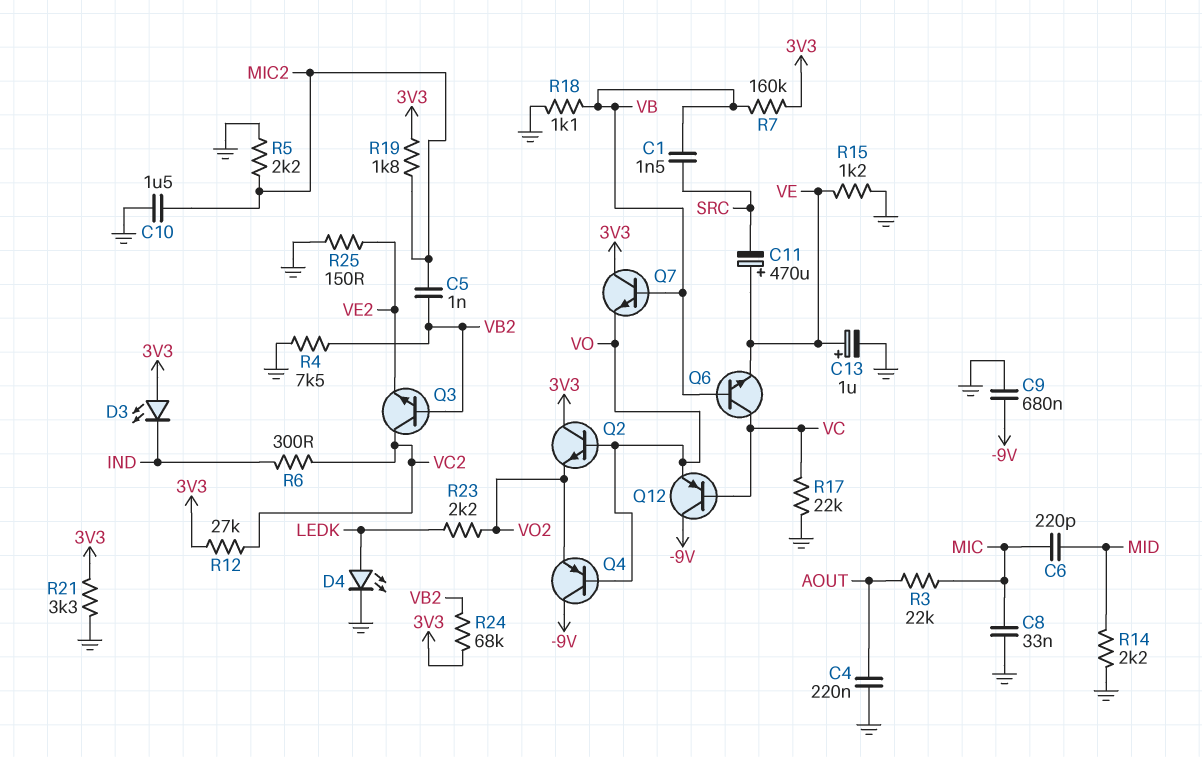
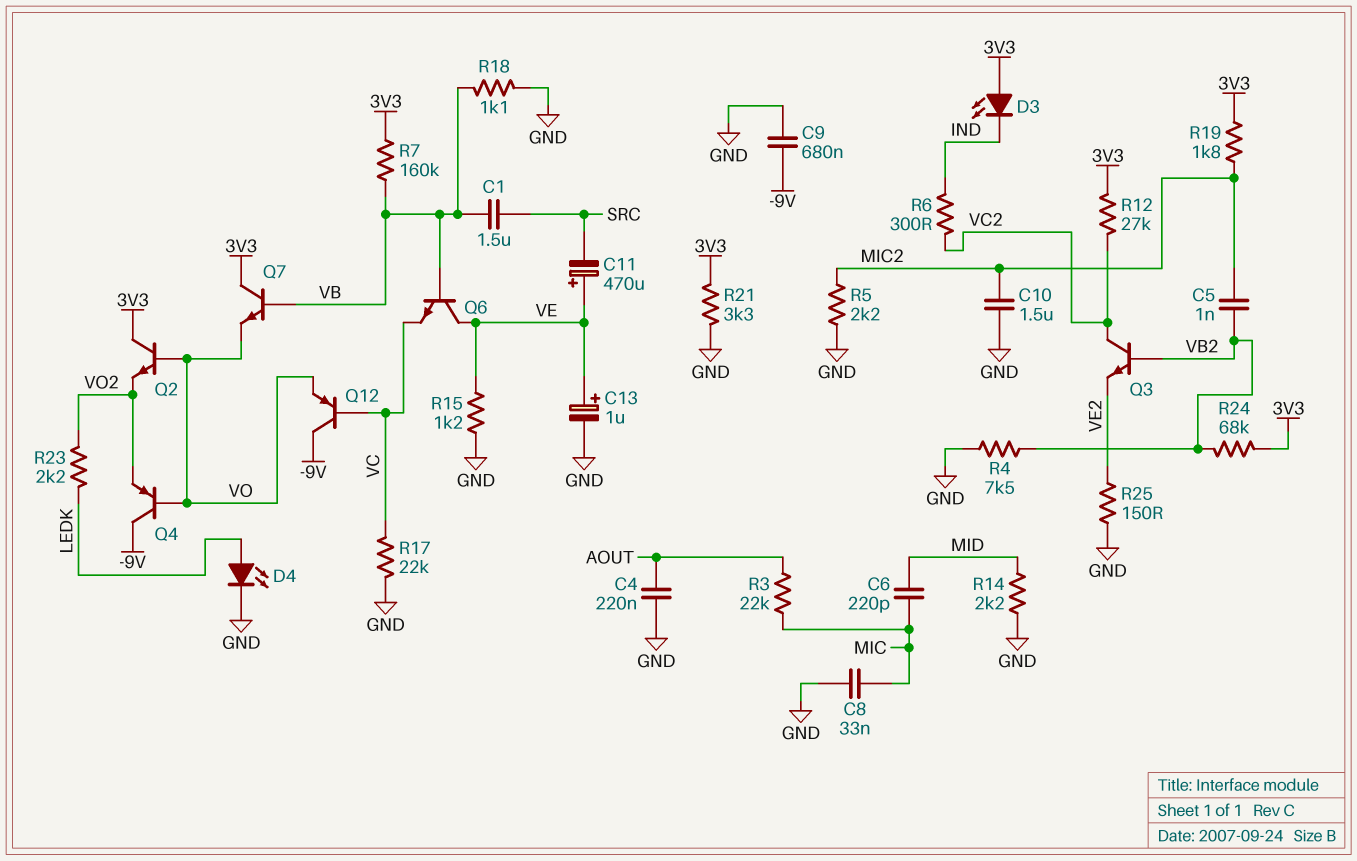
C1: 1.5nF (SRC, VB) -> 1.5uF (SRC, VB)
Q6: NPN (B VB, C VC, E VE) -> NPN (B VB, C VE, E VC)

